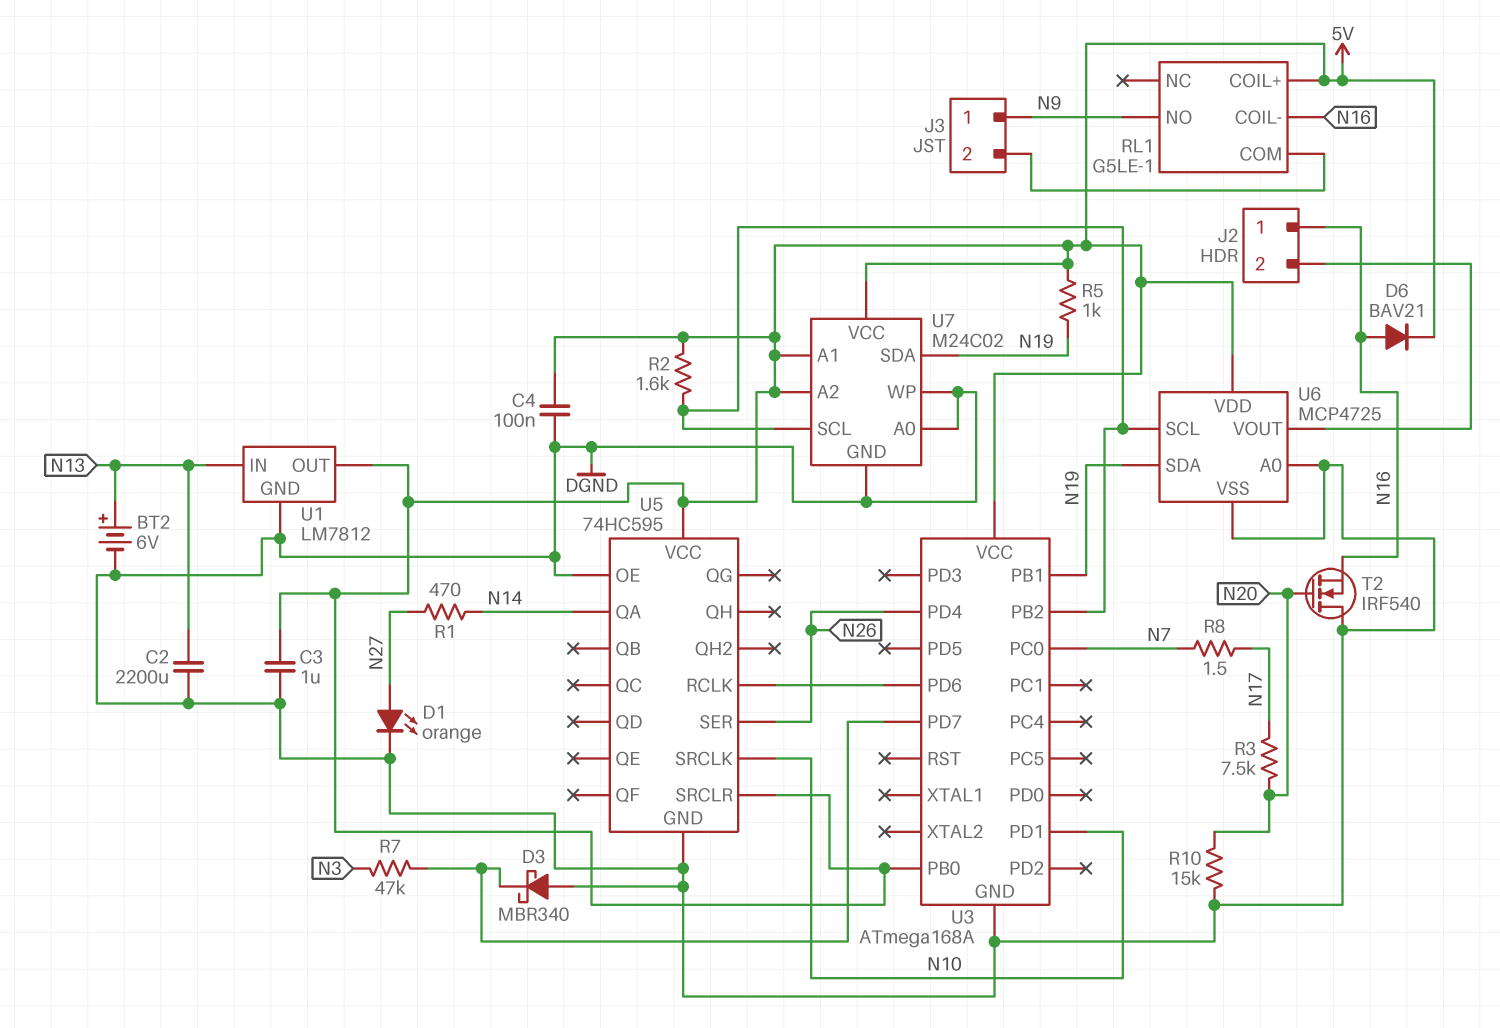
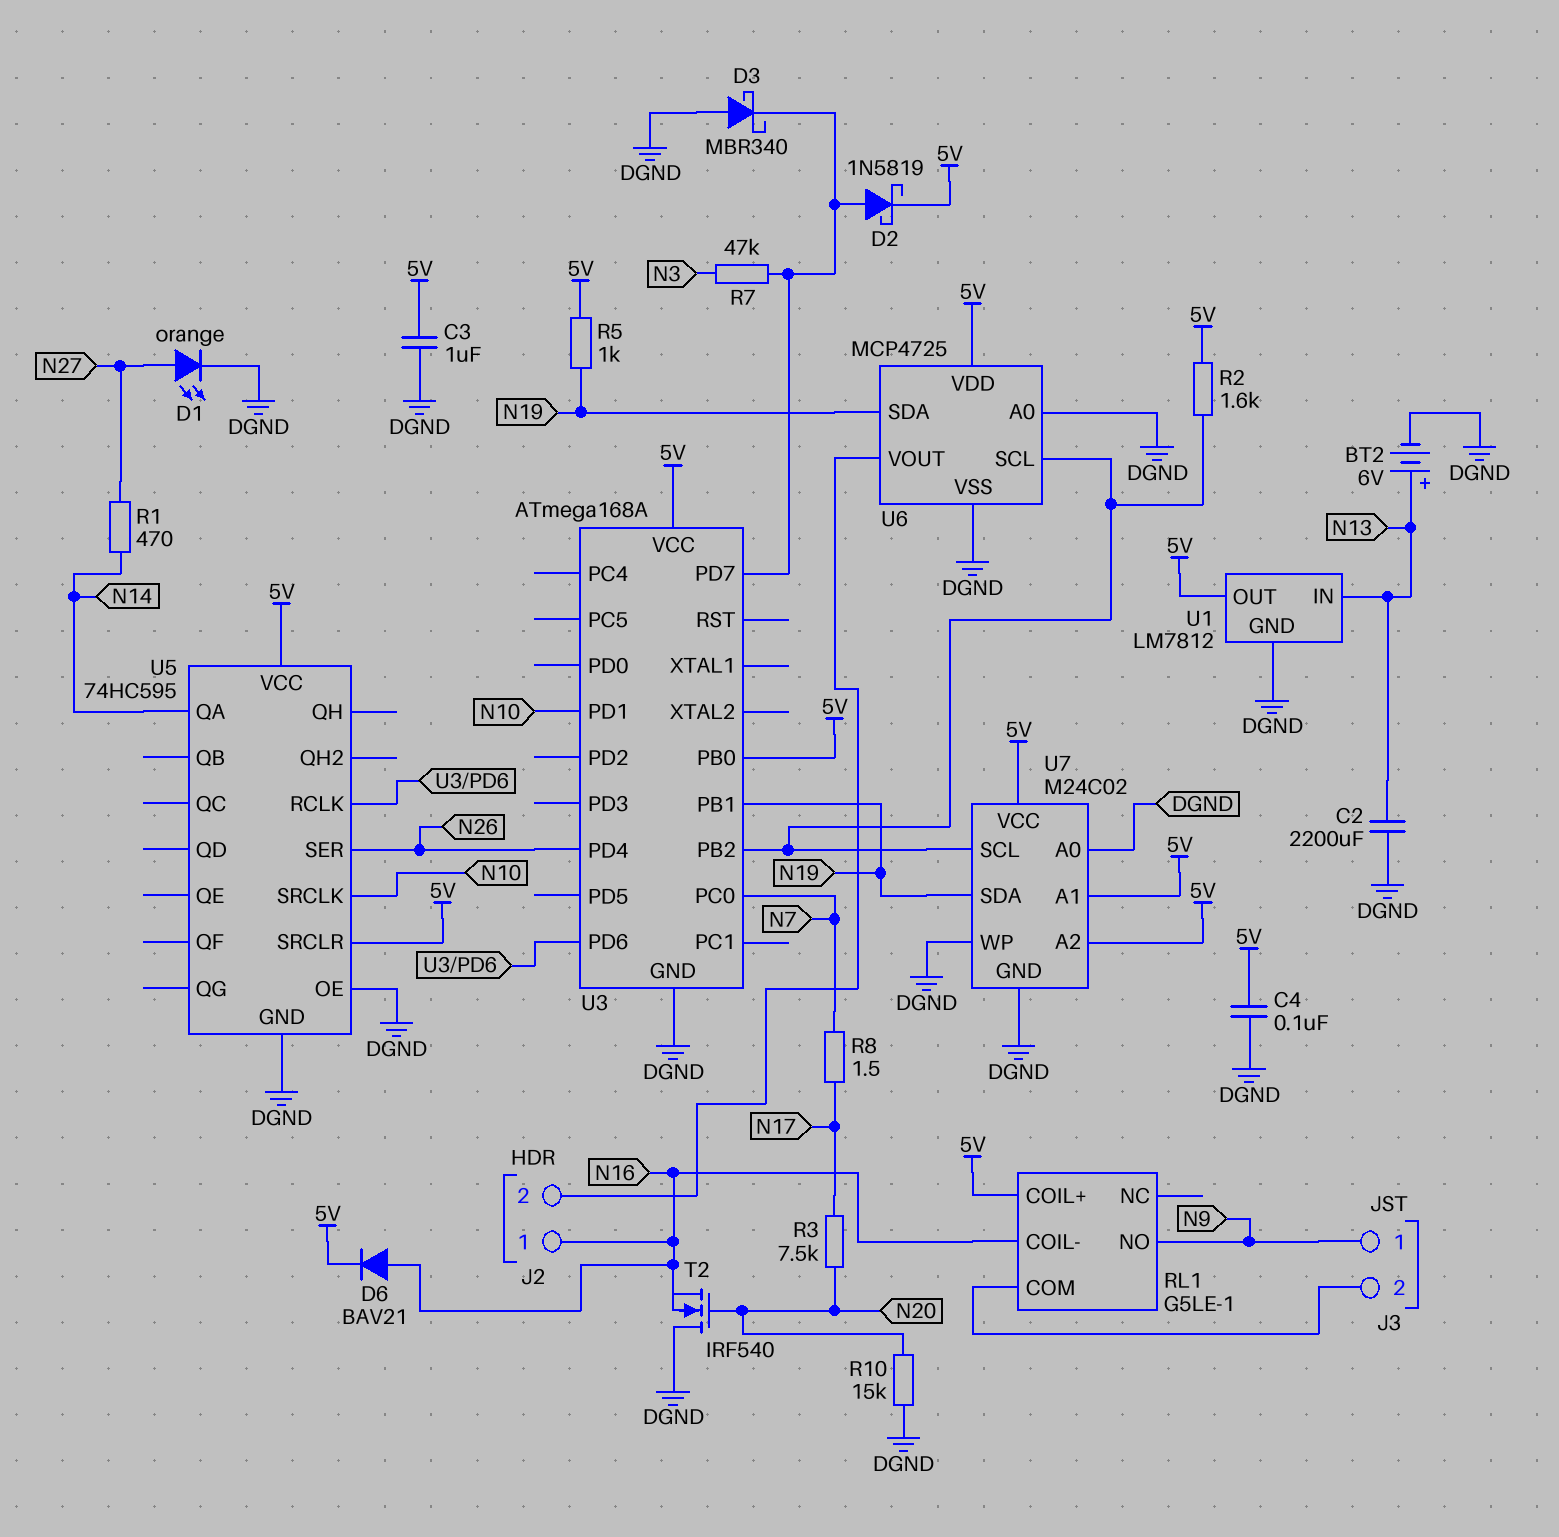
D2: none -> schottky 1N5819 (A U3/PD7, K 5V)

